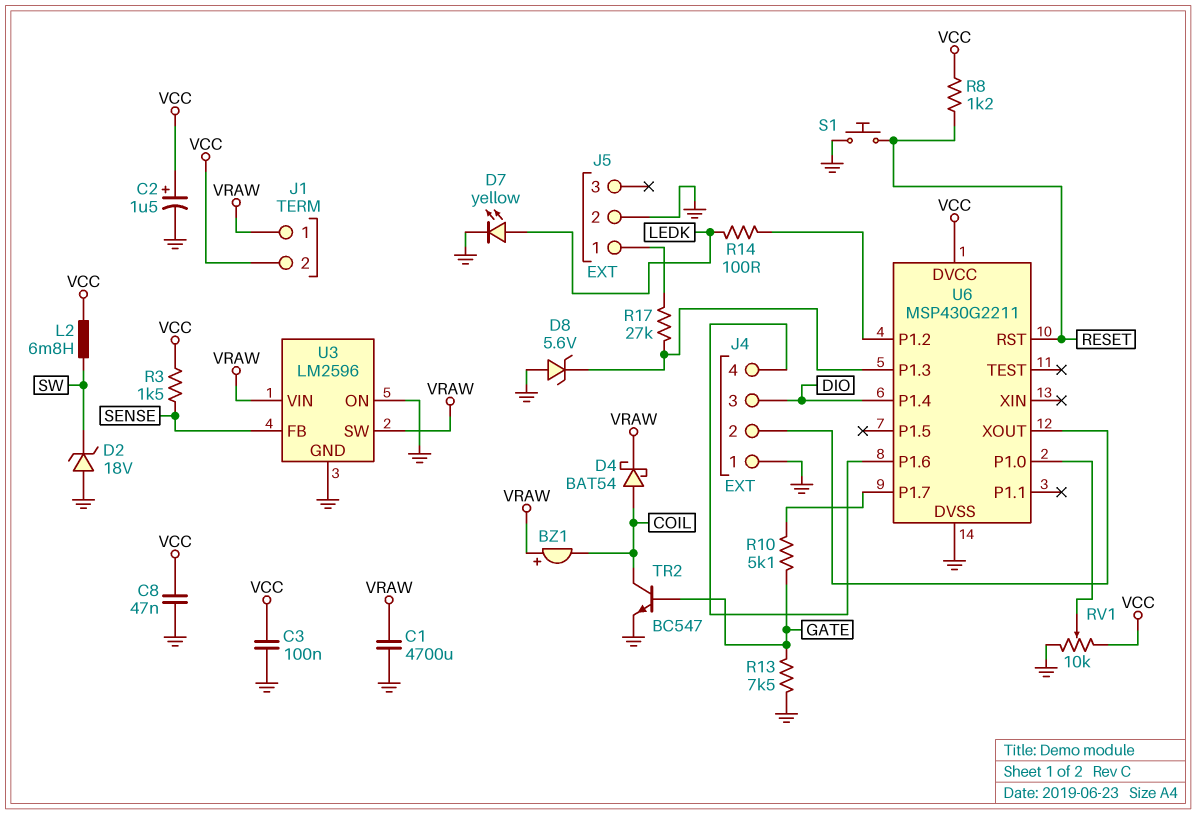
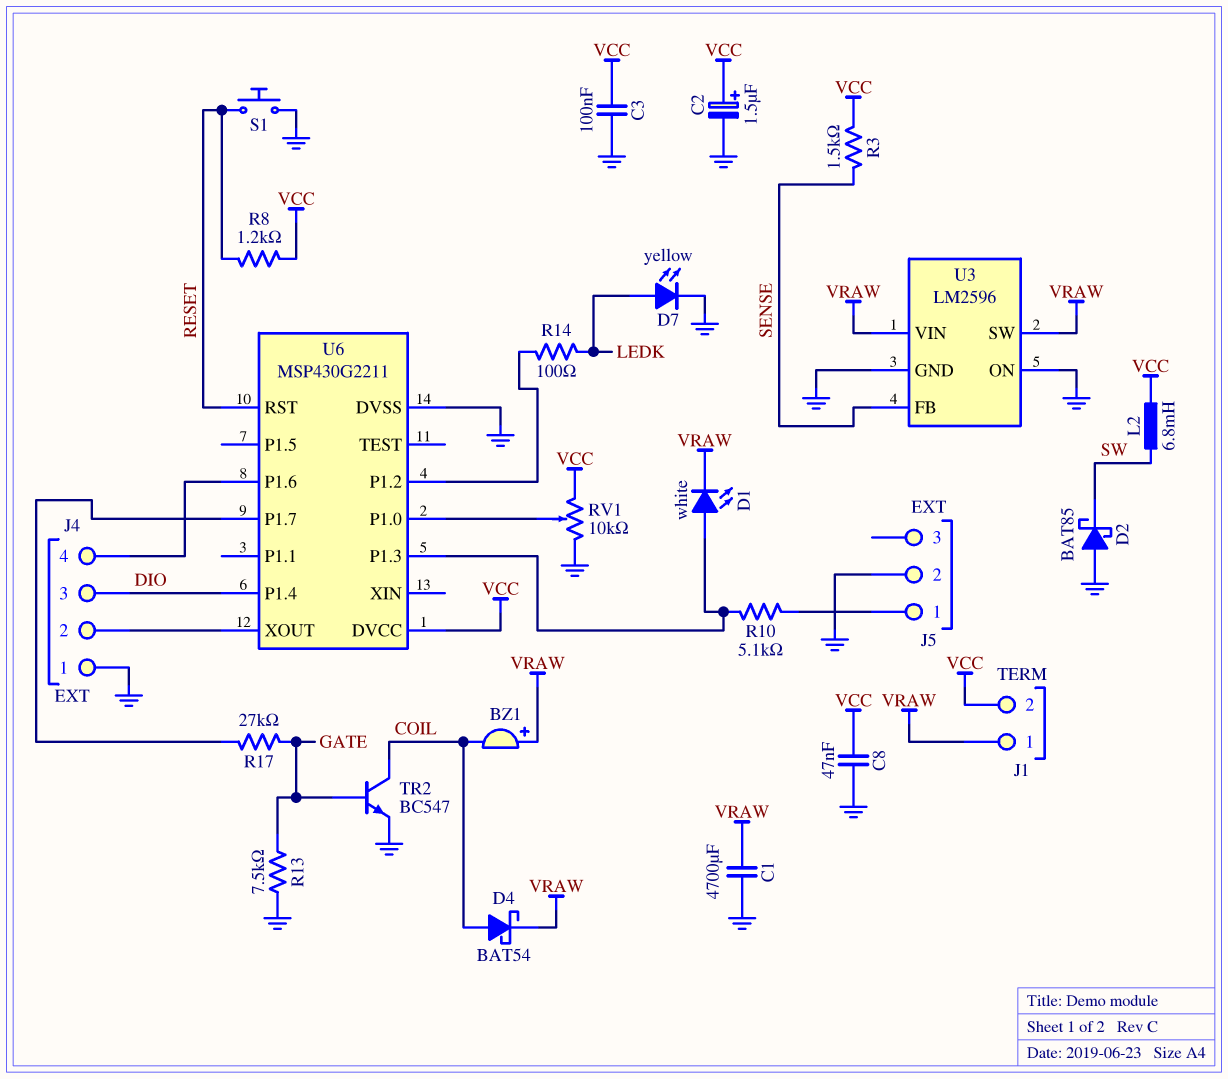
D1: none -> LED white (A U6/P1.3, K VRAW)
D2: zener 18V (A GND, K SW) -> schottky BAT85 (A GND, K SW)
D8: zener 5.6V (A GND, K U6/P1.3) -> none
R10: 5.1k (GATE, U6/P1.7) -> 5.1k (J5/1, U6/P1.3)
R17: 27k (J5/1, U6/P1.3) -> 27k (GATE, U6/P1.7)

